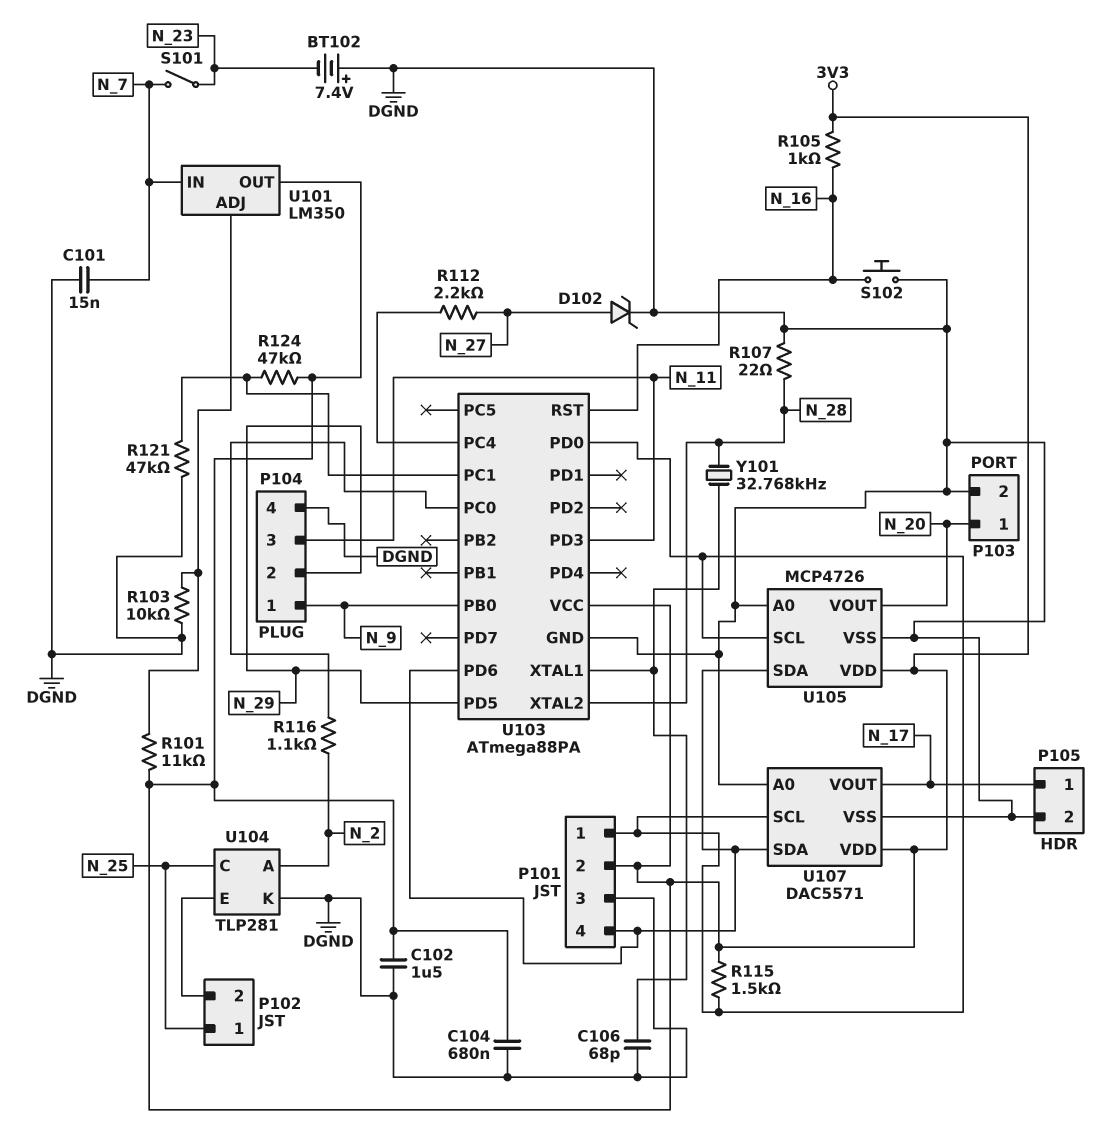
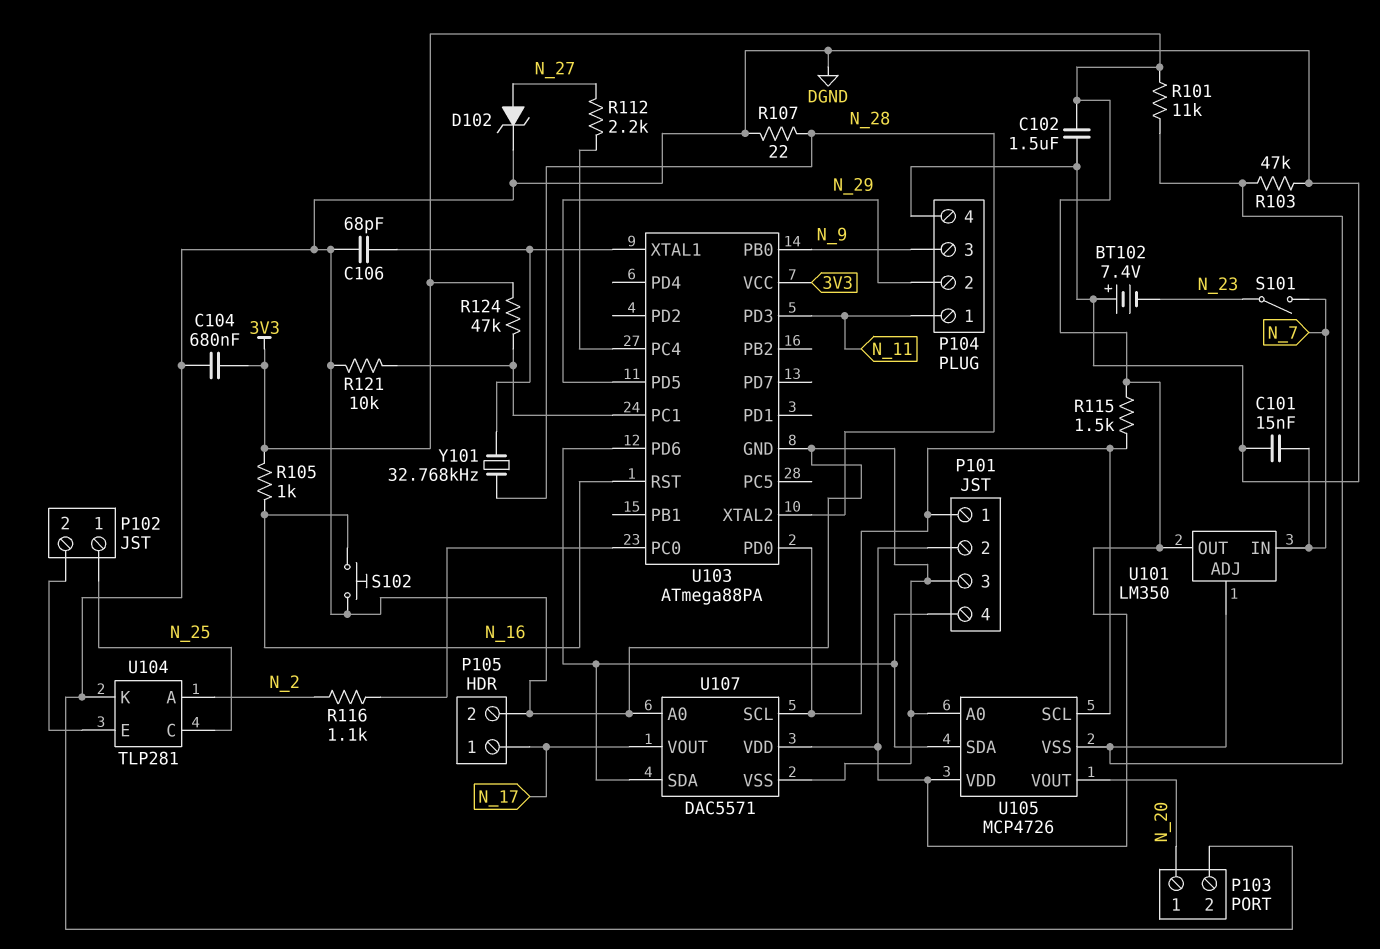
P104 pin 1: N_9 -> N_11
P104 pin 3: N_11 -> N_9
R103: 10k (DGND, U101/ADJ) -> 47k (DGND, U101/ADJ)
R121: 47k (DGND, U103/PC1) -> 10k (DGND, U103/PC1)
U105 pin VSS: DGND -> U101/ADJ

